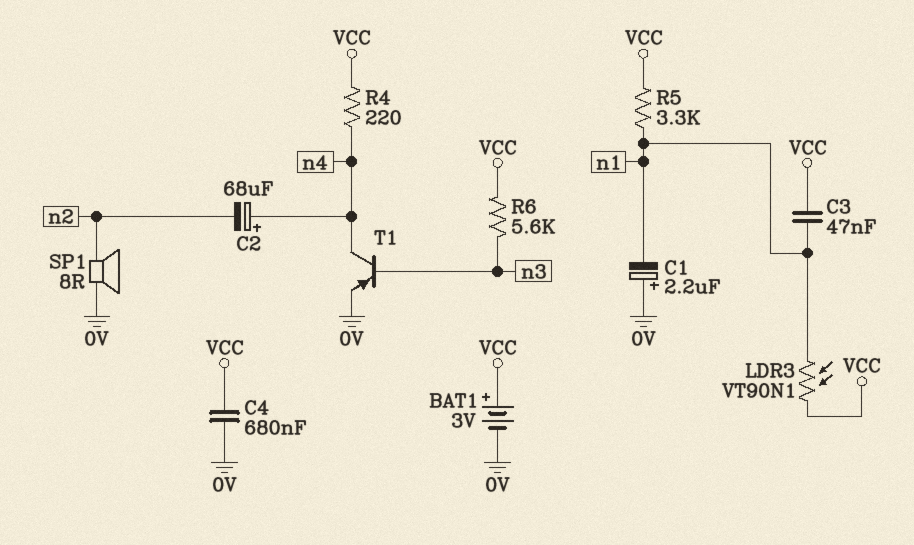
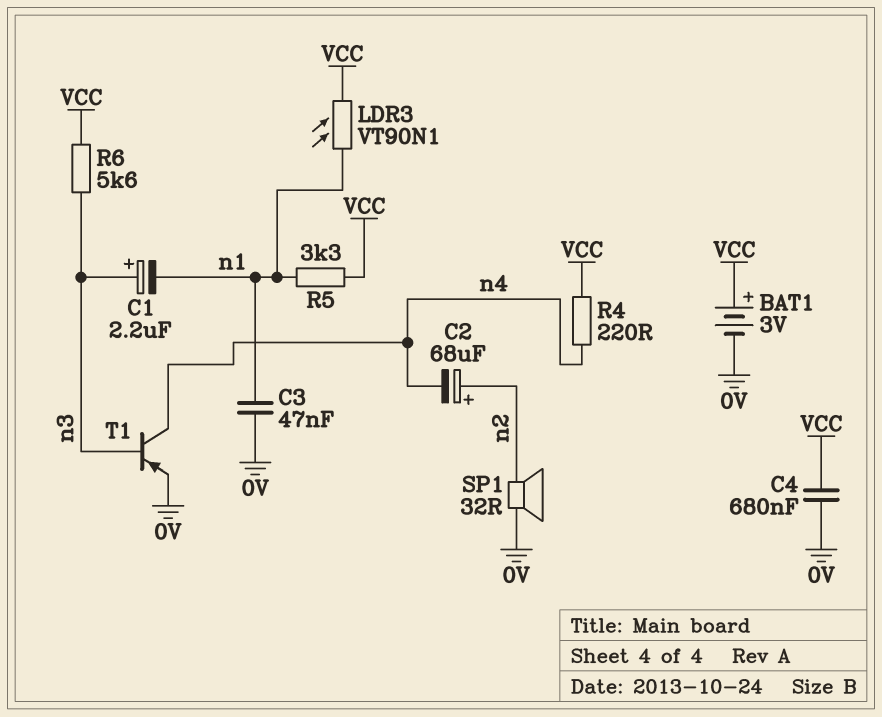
C1: 2.2uF (plus 0V, minus n1) -> 2.2uF (plus n3, minus n1)
C2: 68uF (plus n4, minus n2) -> 68uF (plus n2, minus n4)
C3: 47nF (VCC, n1) -> 47nF (0V, n1)
SP1: speaker 8R (0V, n2) -> speaker 32R (0V, n2)

